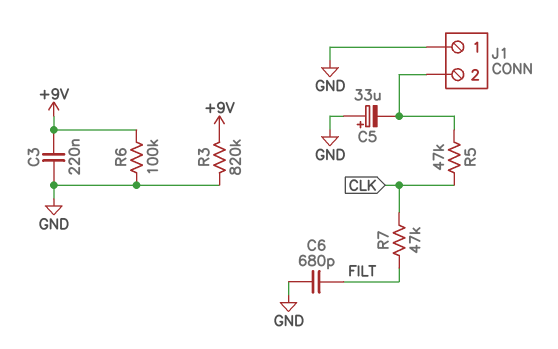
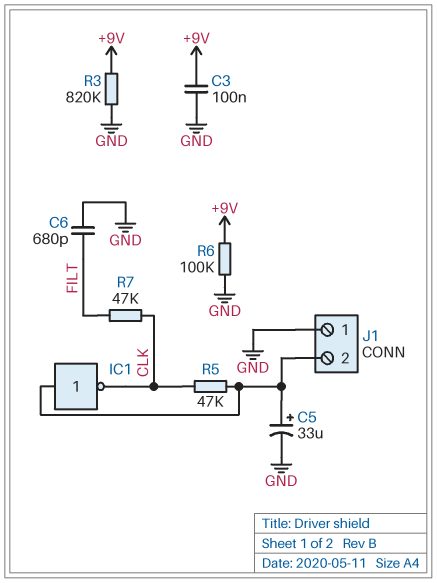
C3: 220nF (+9V, GND) -> 100nF (+9V, GND)
C5: 33uF (plus GND, minus J1/2) -> 33uF (plus J1/2, minus GND)
IC1: none -> NOT (in J1/2, out CLK)

